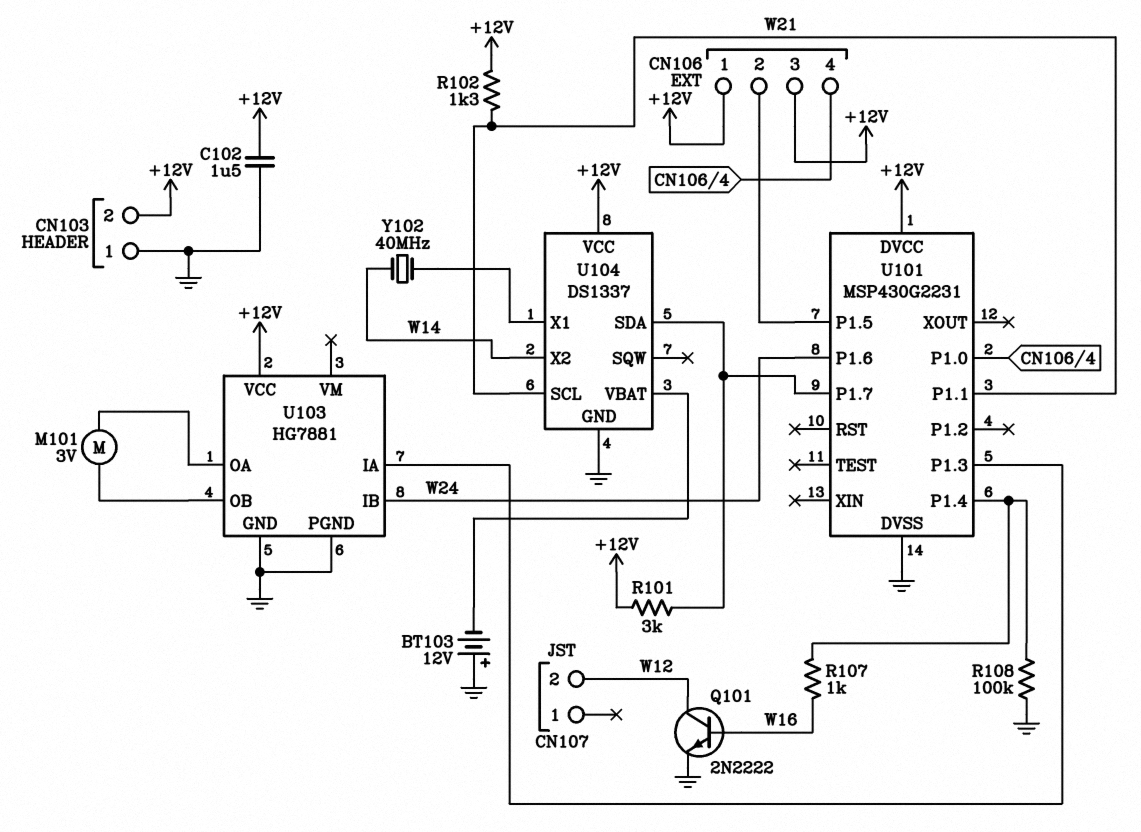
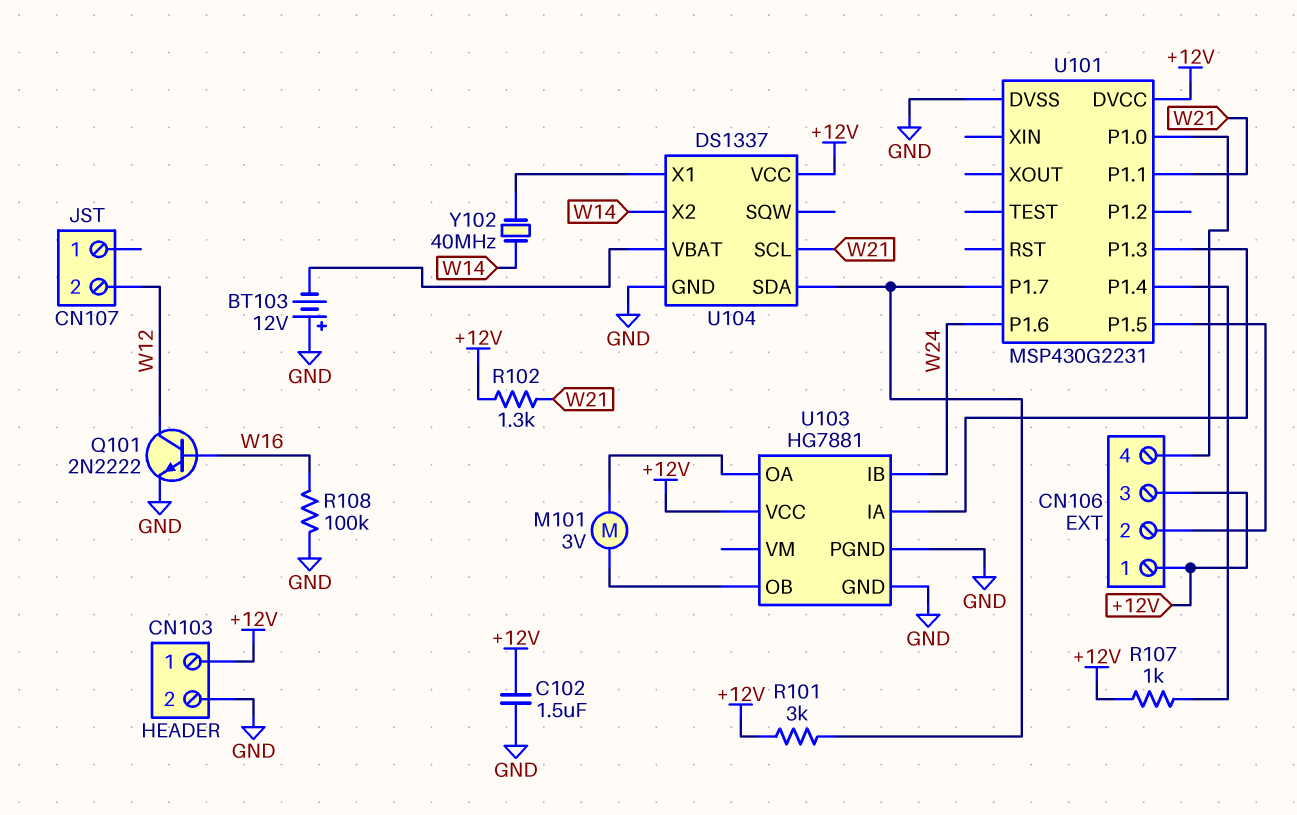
CN103 pin 1: GND -> +12V
CN103 pin 2: +12V -> GND
R107: 1k (U101/P1.4, W16) -> 1k (+12V, U101/P1.4)
R108: 100k (GND, U101/P1.4) -> 100k (GND, W16)

